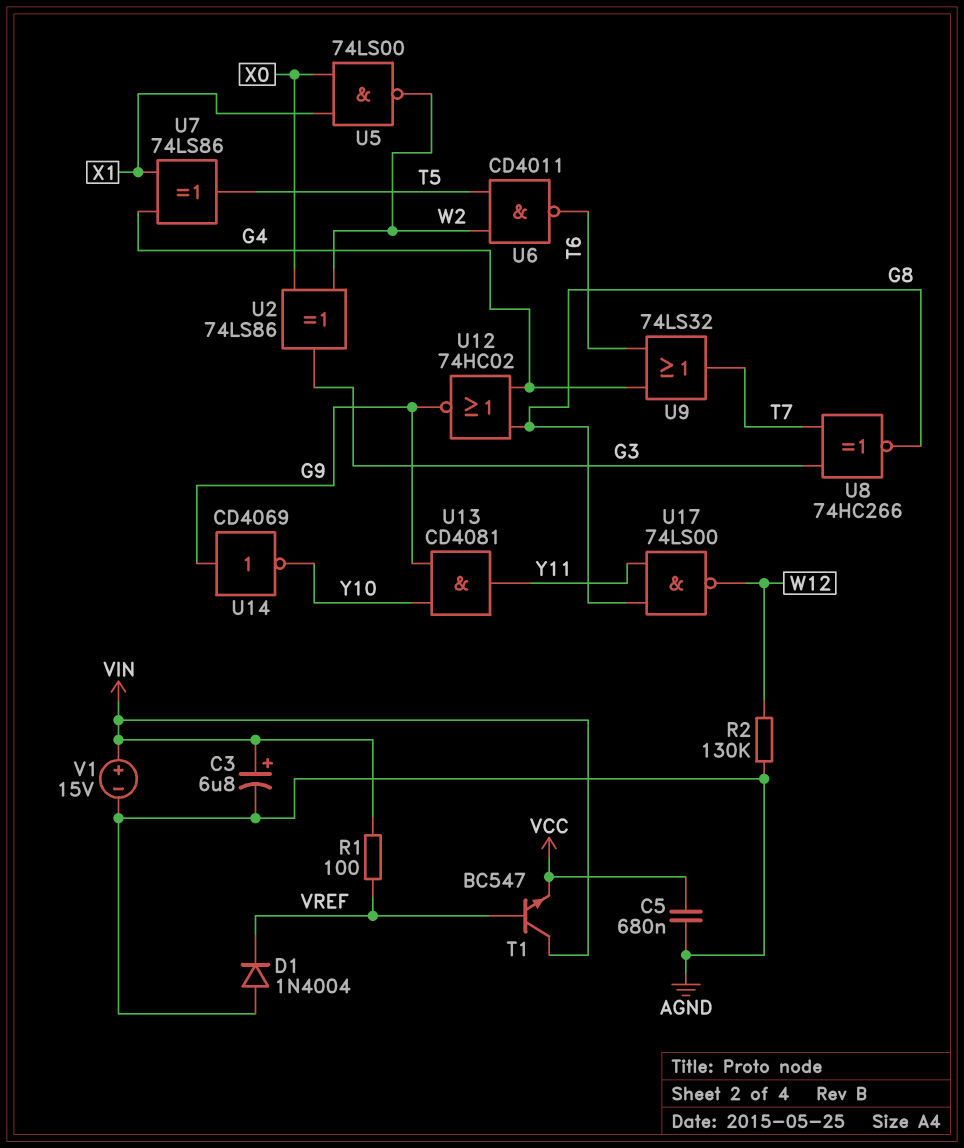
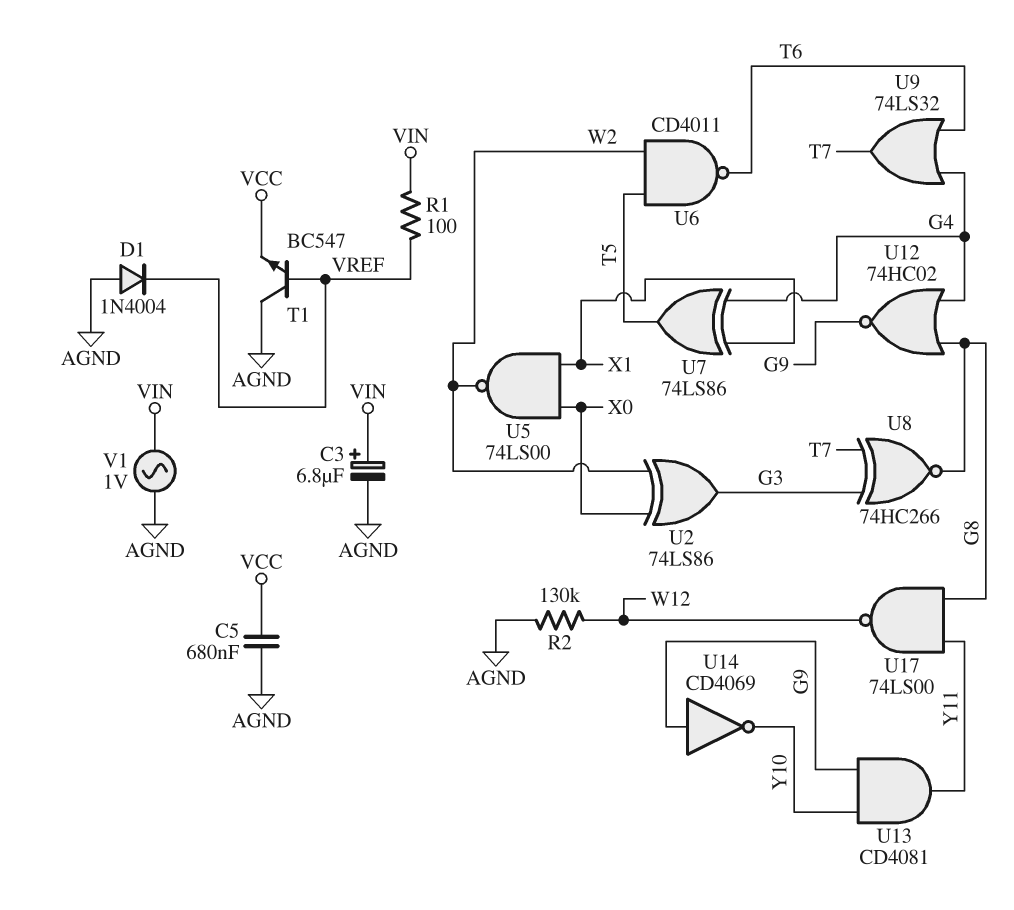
T1: NPN BC547 (B VREF, C VIN, E VCC) -> NPN BC547 (B VREF, C AGND, E VCC)
V1: 15V (plus VIN, minus AGND) -> AC 1V (AGND, VIN)

